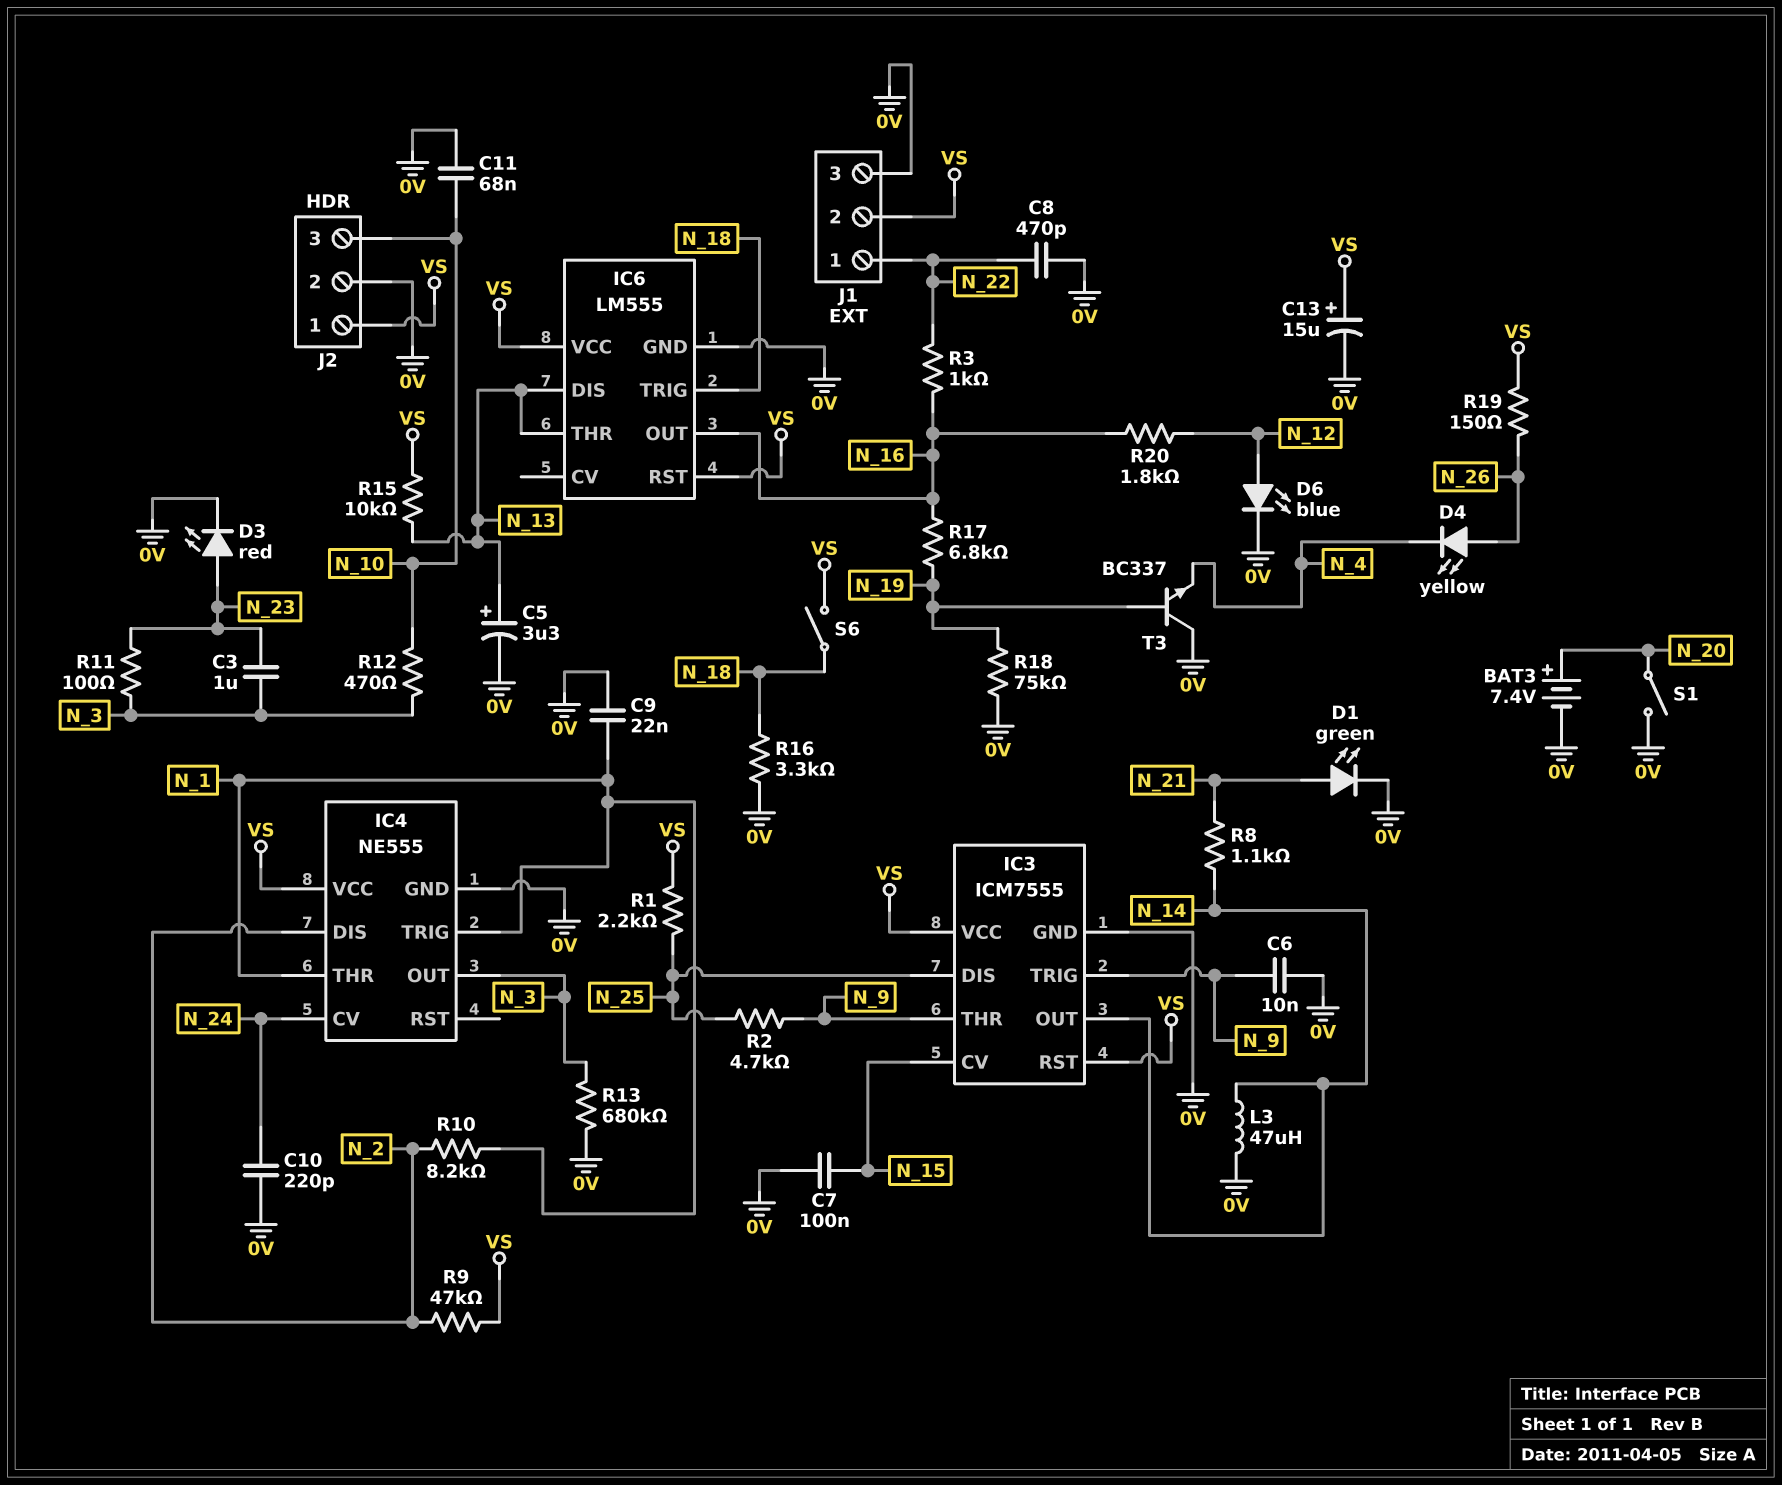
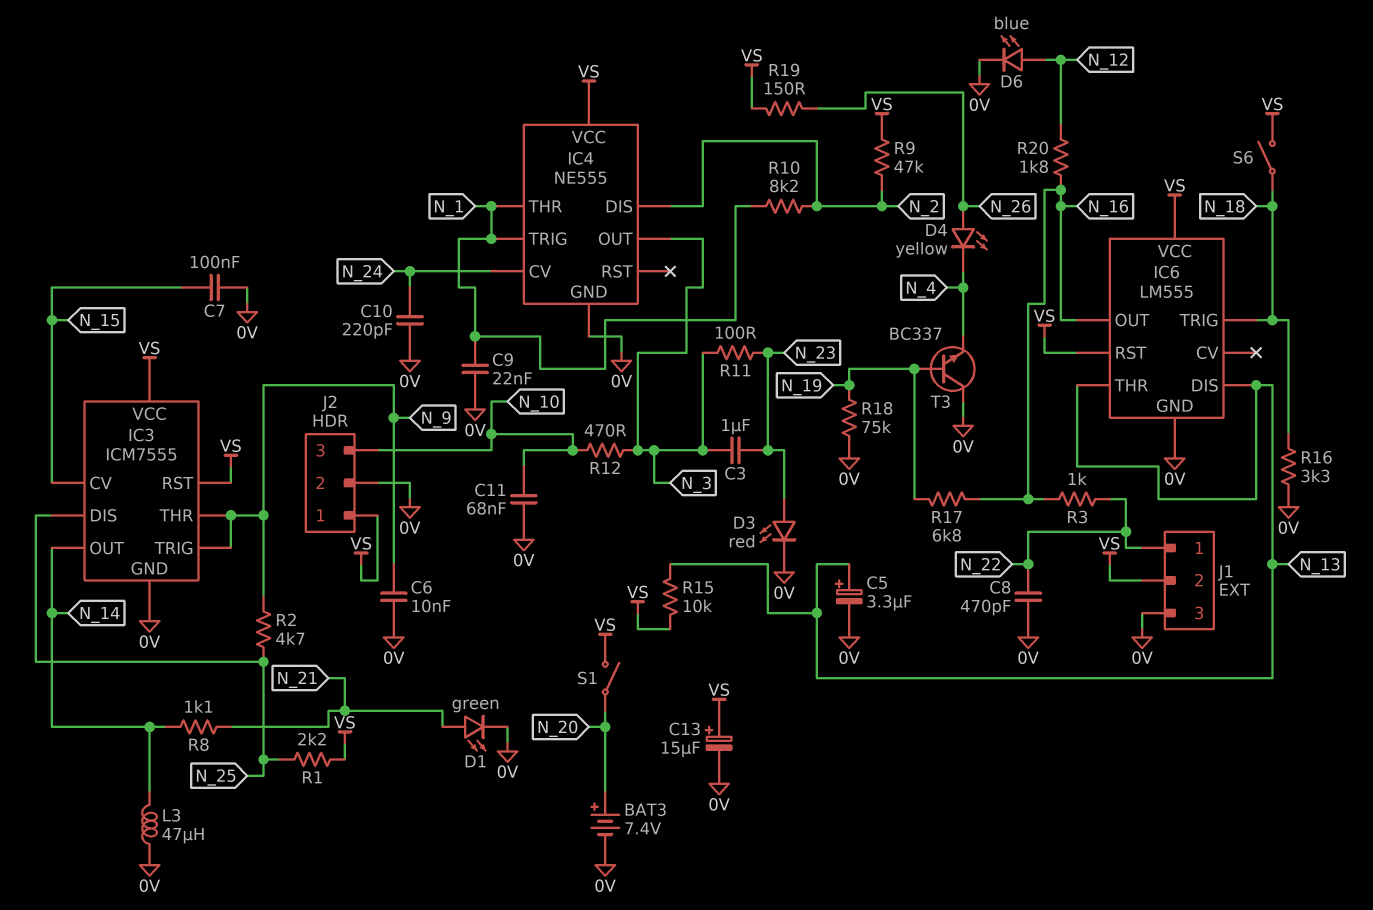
R13: 680k (0V, N_3) -> none
S1: switch (0V, N_20) -> switch (N_20, VS)

